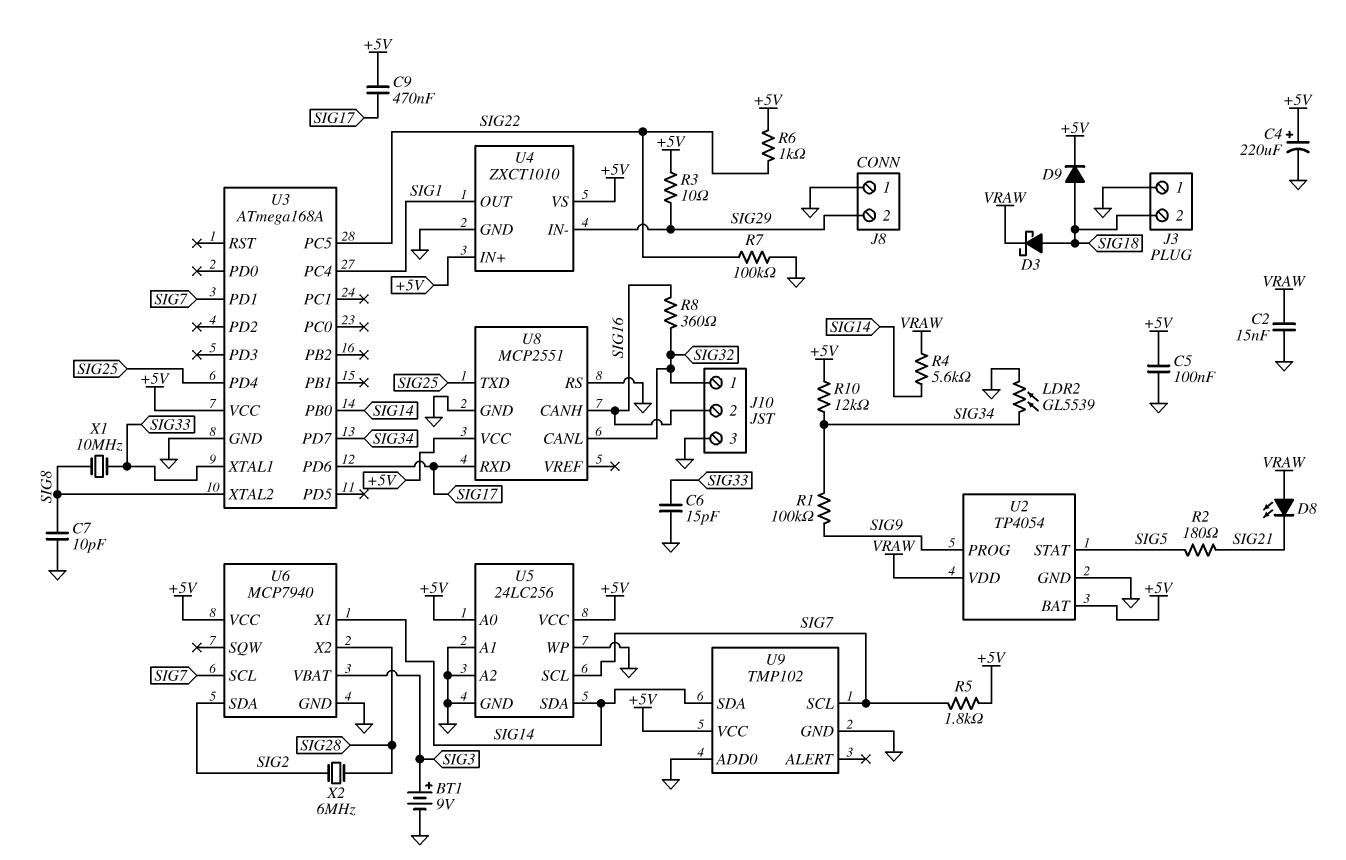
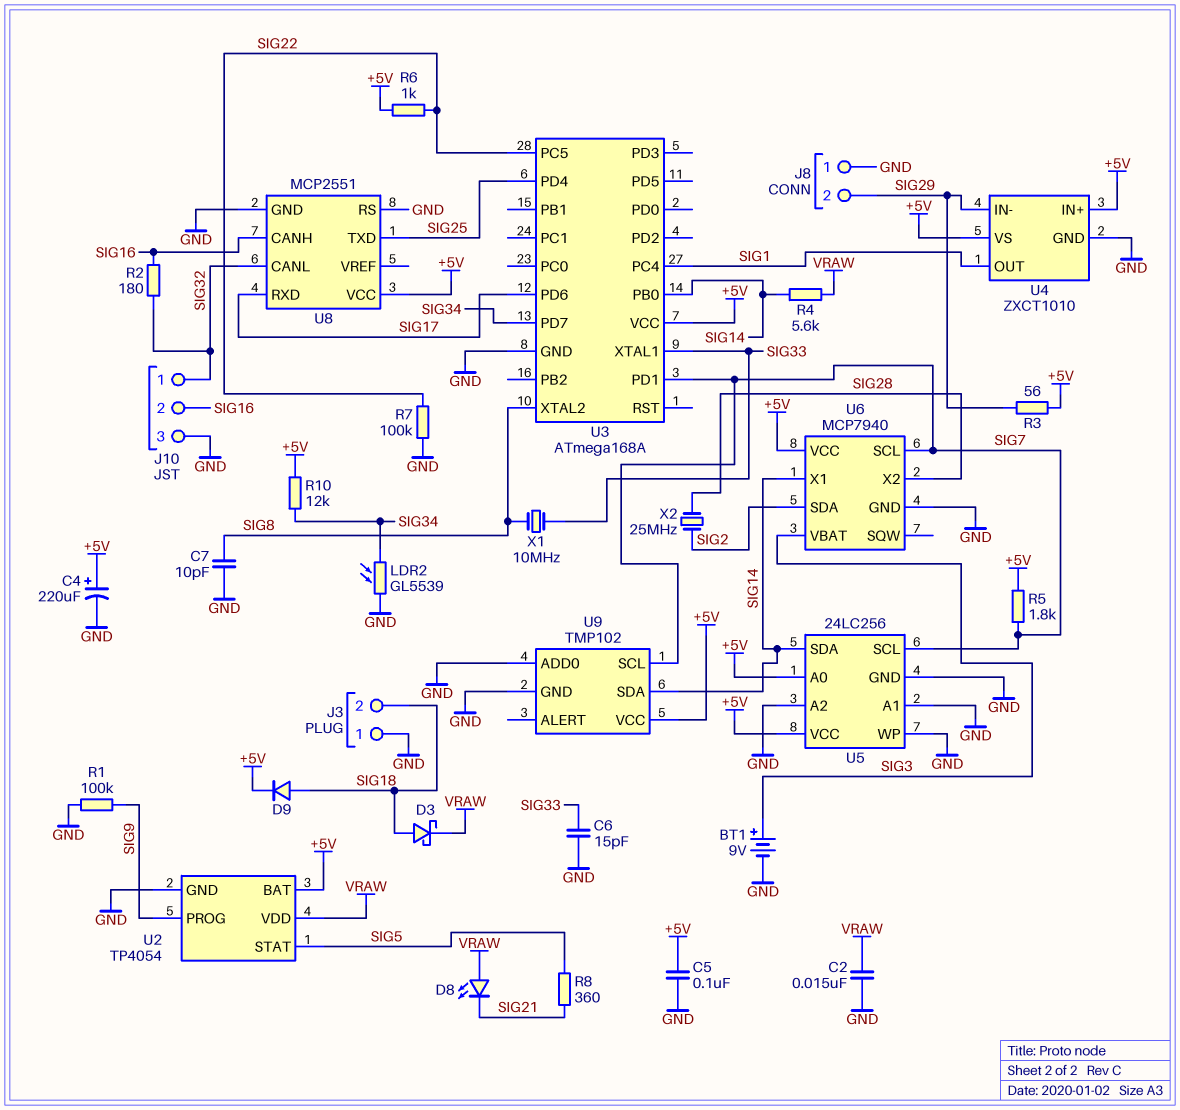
C9: 470nF (+5V, SIG17) -> none
R1: 100k (SIG9, SIG34) -> 100k (GND, SIG9)
R2: 180 (SIG5, SIG21) -> 180 (SIG16, SIG32)
R3: 10 (+5V, SIG29) -> 56 (+5V, SIG29)
R8: 360 (SIG16, SIG32) -> 360 (SIG5, SIG21)
X2: 6MHz (SIG2, SIG28) -> 25MHz (SIG2, SIG28)

